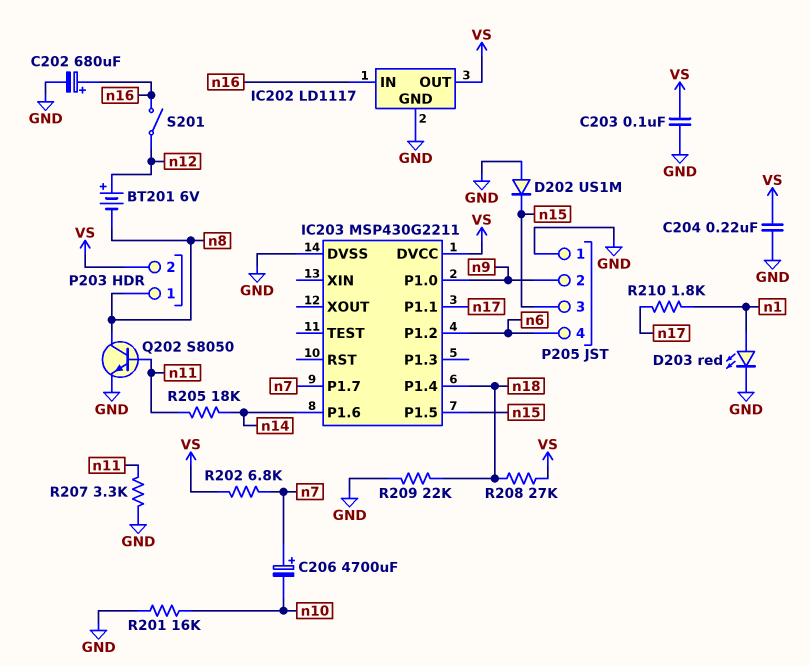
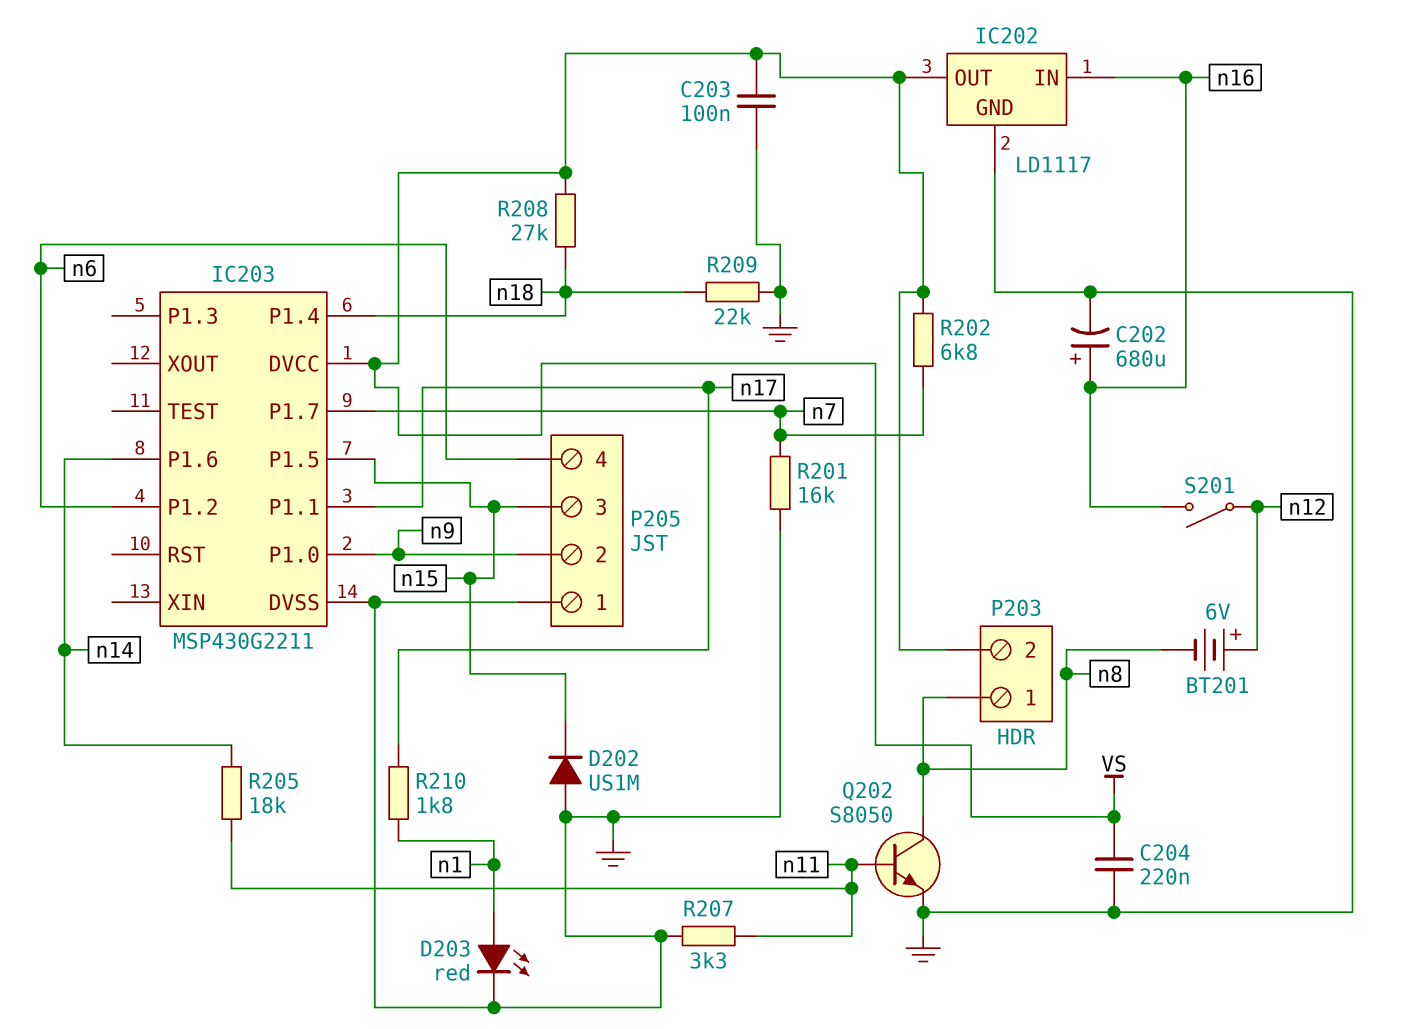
C206: 4700uF (plus n7, minus n10) -> none
R201: 16k (GND, n10) -> 16k (GND, n7)

